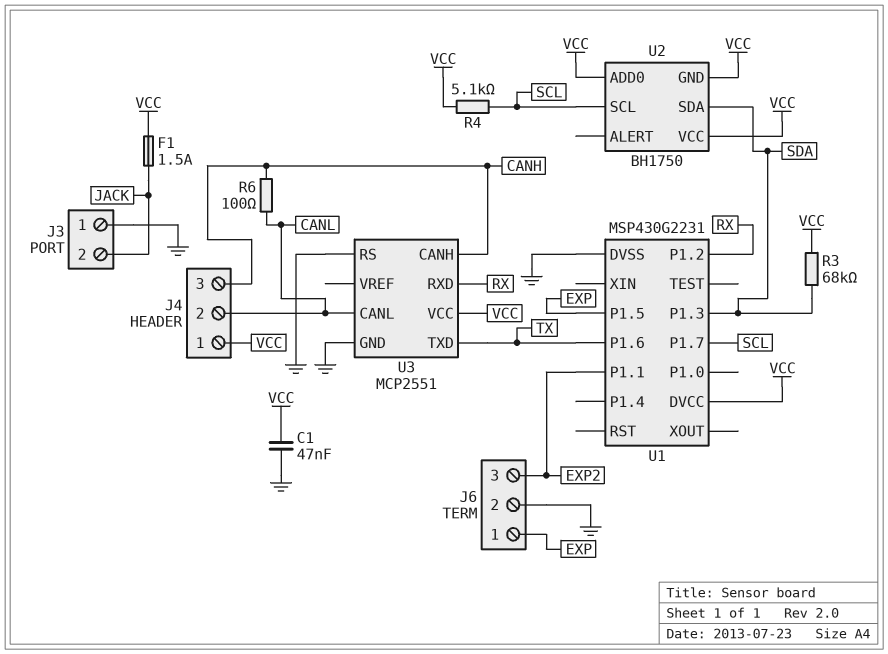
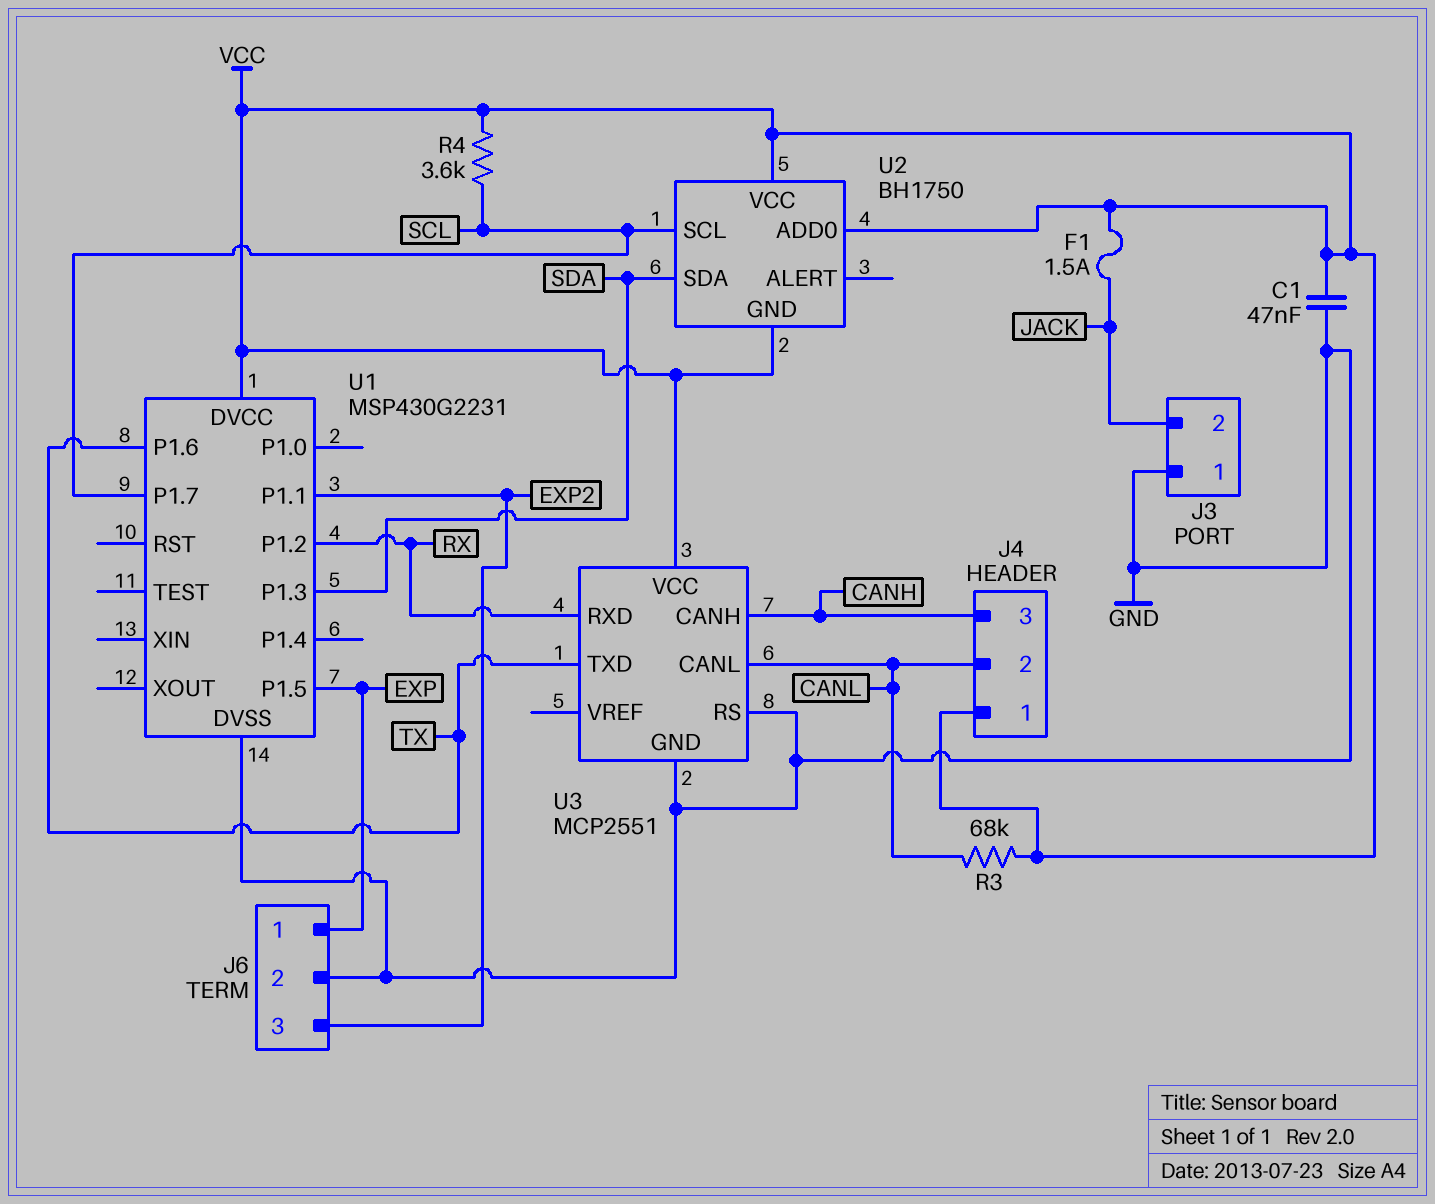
R3: 68k (SDA, VCC) -> 68k (CANL, VCC)
R4: 5.1k (SCL, VCC) -> 3.6k (SCL, VCC)
R6: 100 (CANH, CANL) -> none

